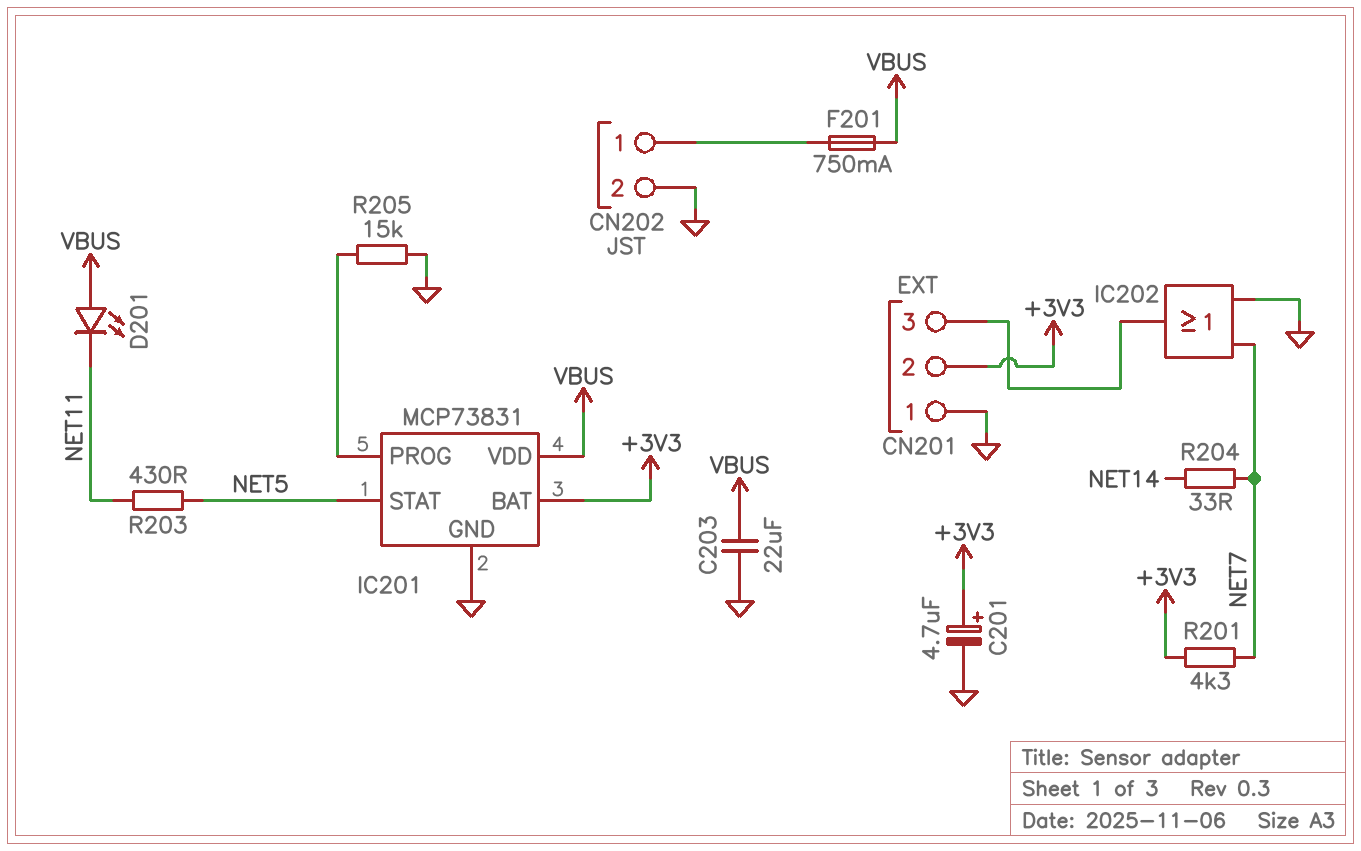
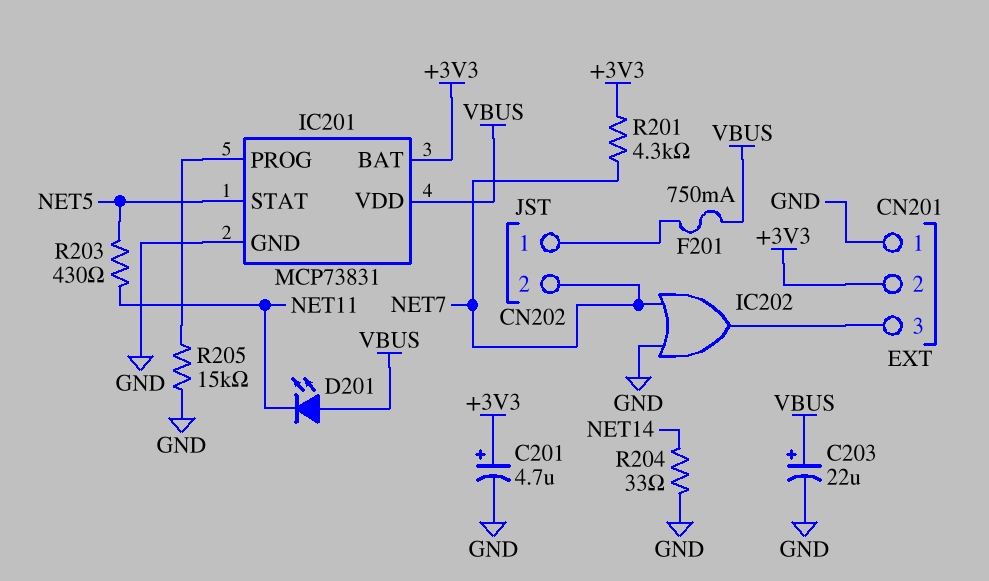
C203: 22uF (GND, VBUS) -> 22uF (plus VBUS, minus GND)
CN202 pin 2: GND -> NET7
R204: 33 (NET7, NET14) -> 33 (GND, NET14)

